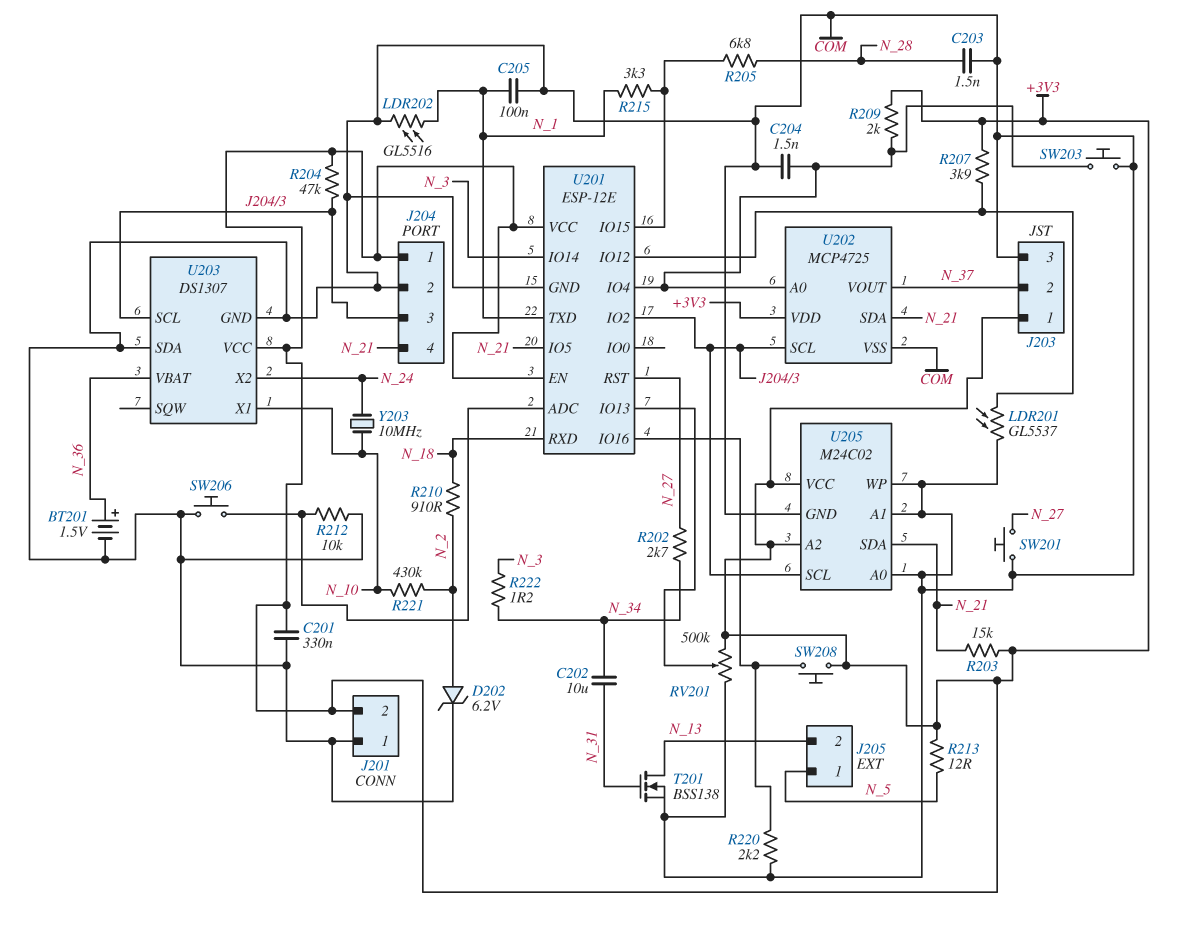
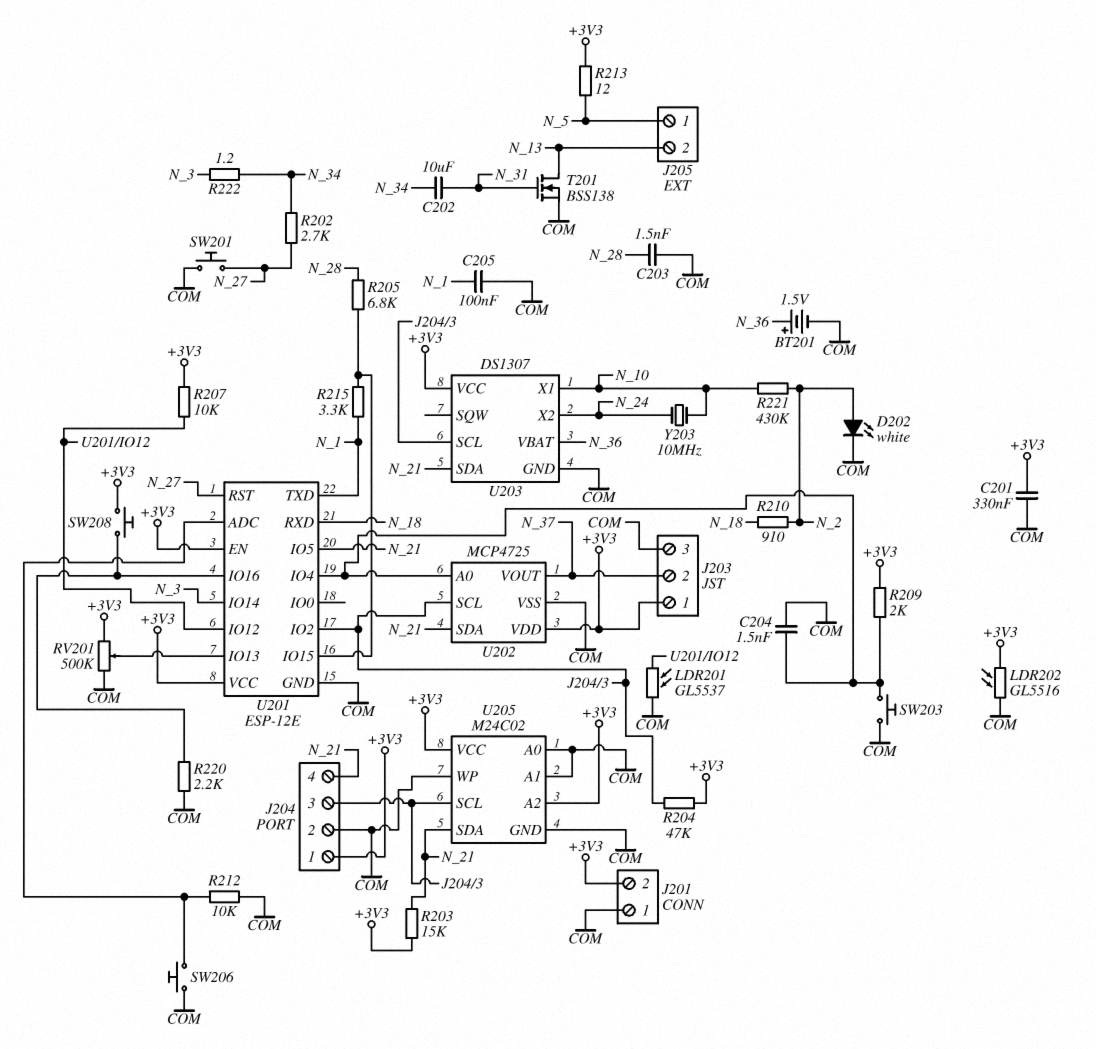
D202: zener 6.2V (A N_2, K COM) -> LED white (A N_2, K COM)
LDR202: GL5516 (COM, N_1) -> GL5516 (+3V3, COM)
R207: 3.9k (+3V3, U201/IO12) -> 10k (+3V3, U201/IO12)
U203 pin SDA: COM -> N_21

